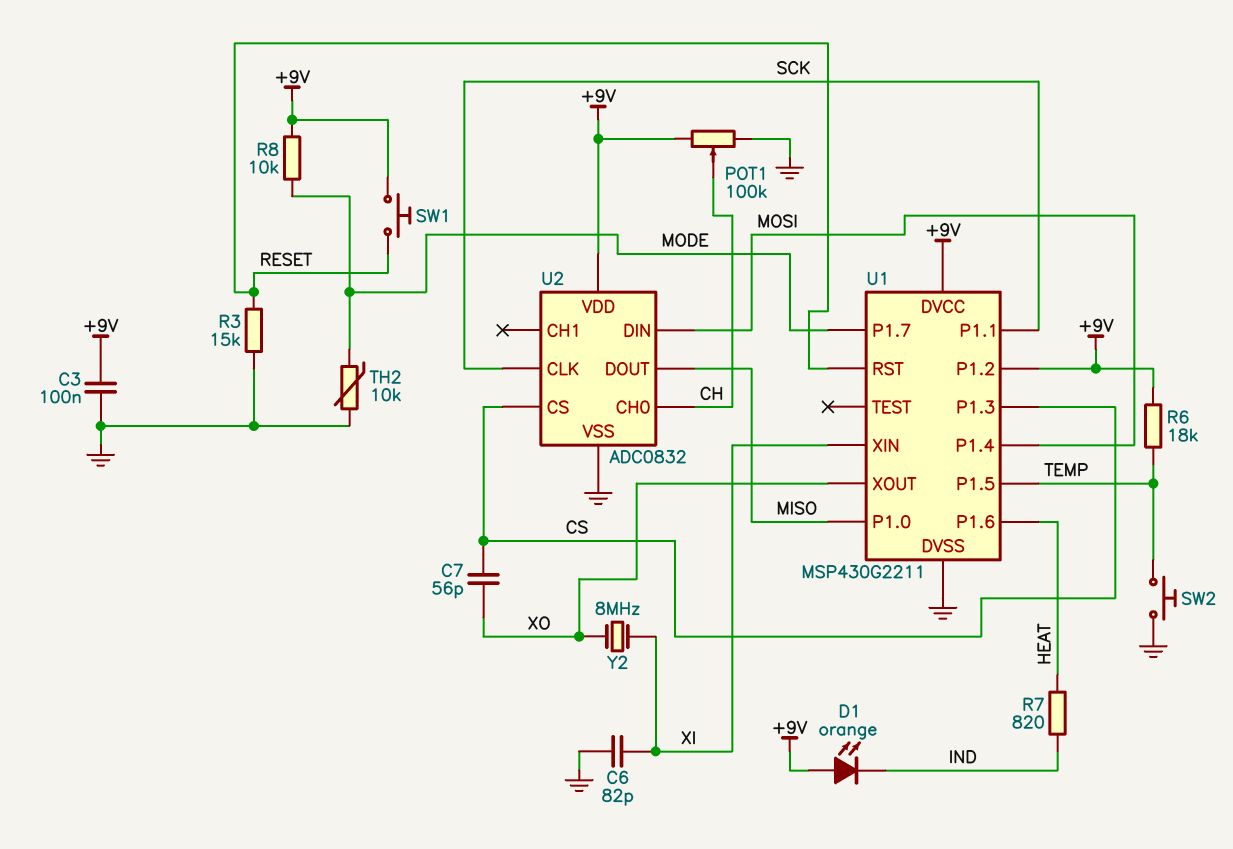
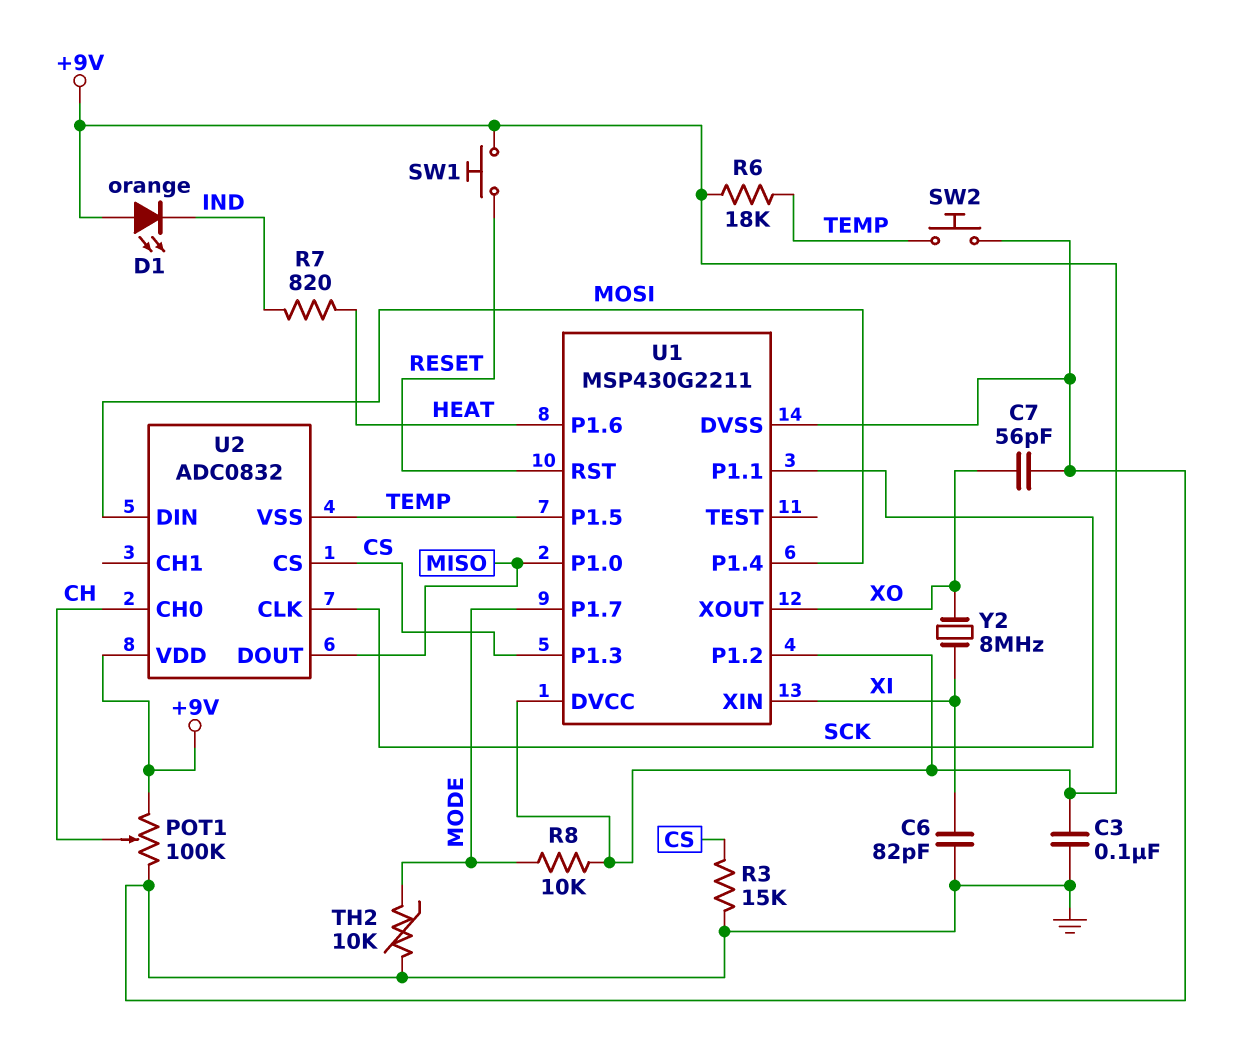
C7: 56pF (CS, XO) -> 56pF (GND, XO)
R3: 15k (GND, RESET) -> 15k (CS, GND)
U2 pin VSS: GND -> TEMP

